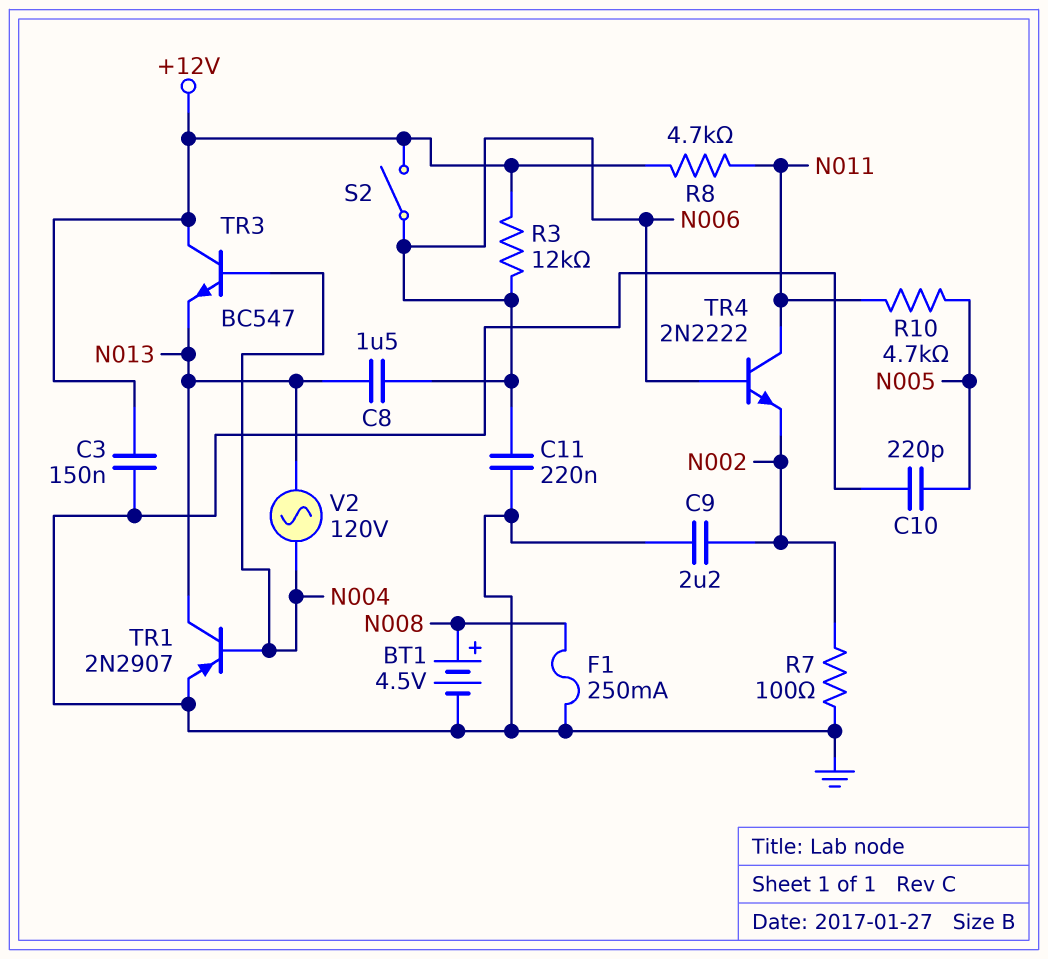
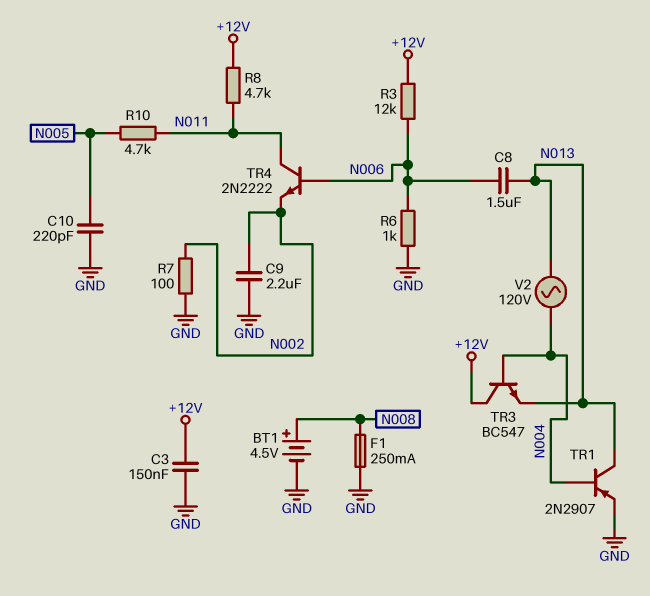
C11: 220nF (GND, N006) -> none
R6: none -> 1k (GND, N006)
S2: switch (+12V, N006) -> none

